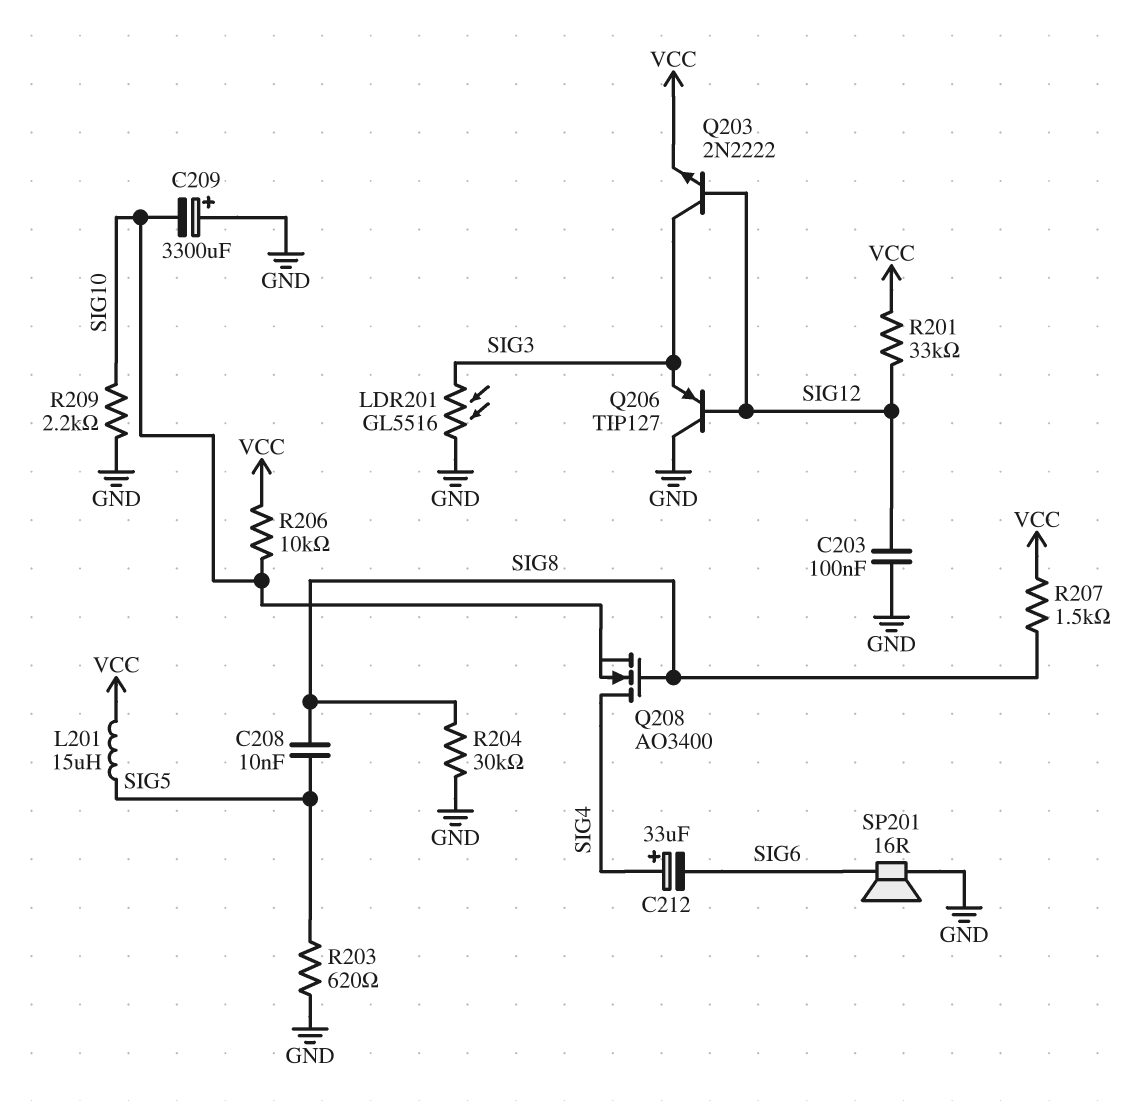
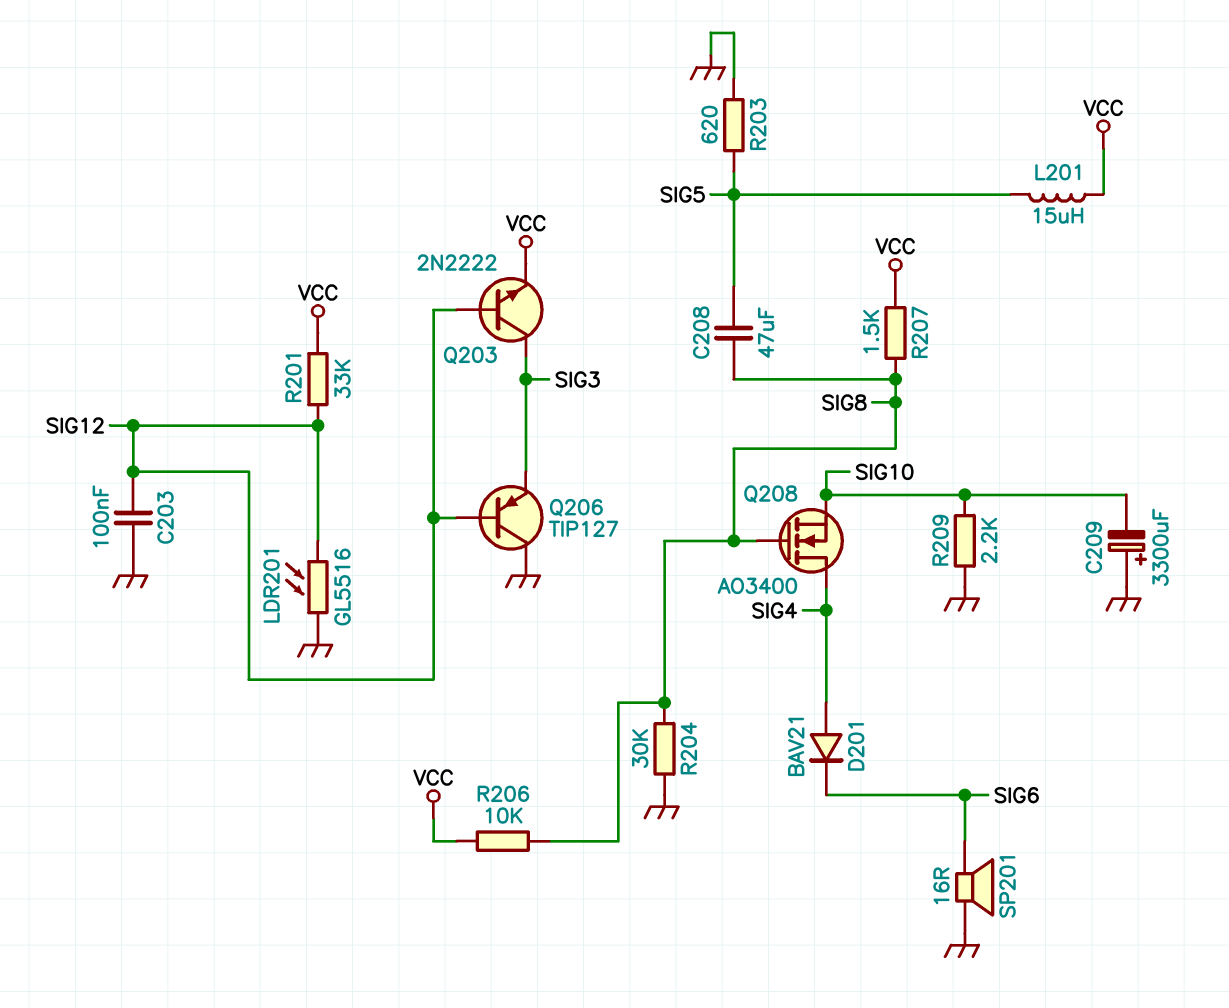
C208: 10nF (SIG5, SIG8) -> 47uF (SIG5, SIG8)
C212: 33uF (plus SIG4, minus SIG6) -> none
D201: none -> diode BAV21 (A SIG4, K SIG6)
LDR201: GL5516 (GND, SIG3) -> GL5516 (GND, SIG12)
R206: 10k (SIG10, VCC) -> 10k (SIG8, VCC)

